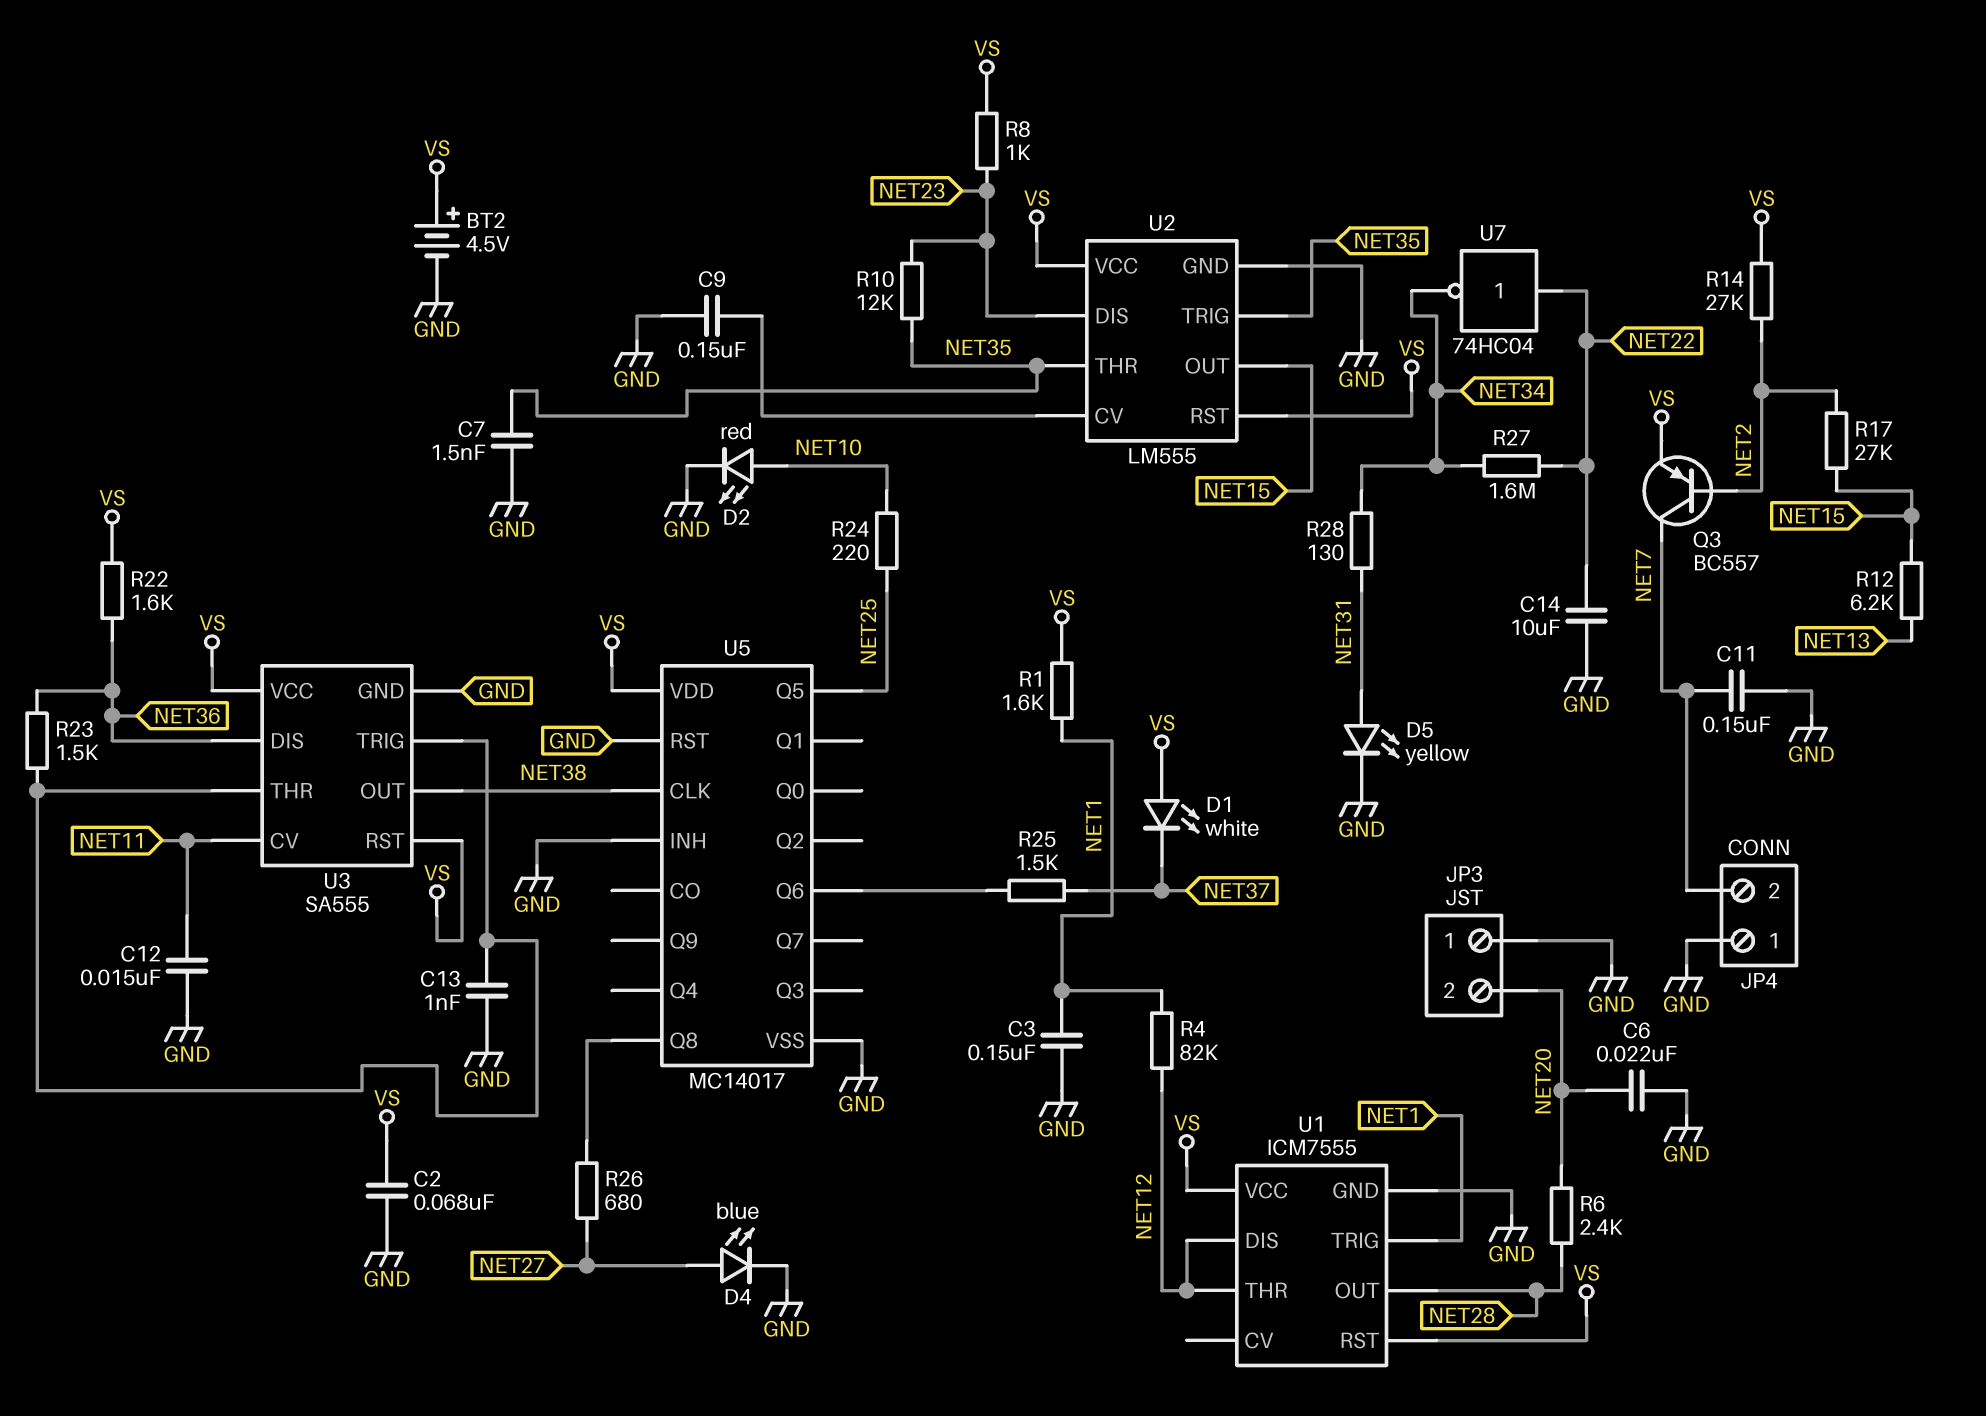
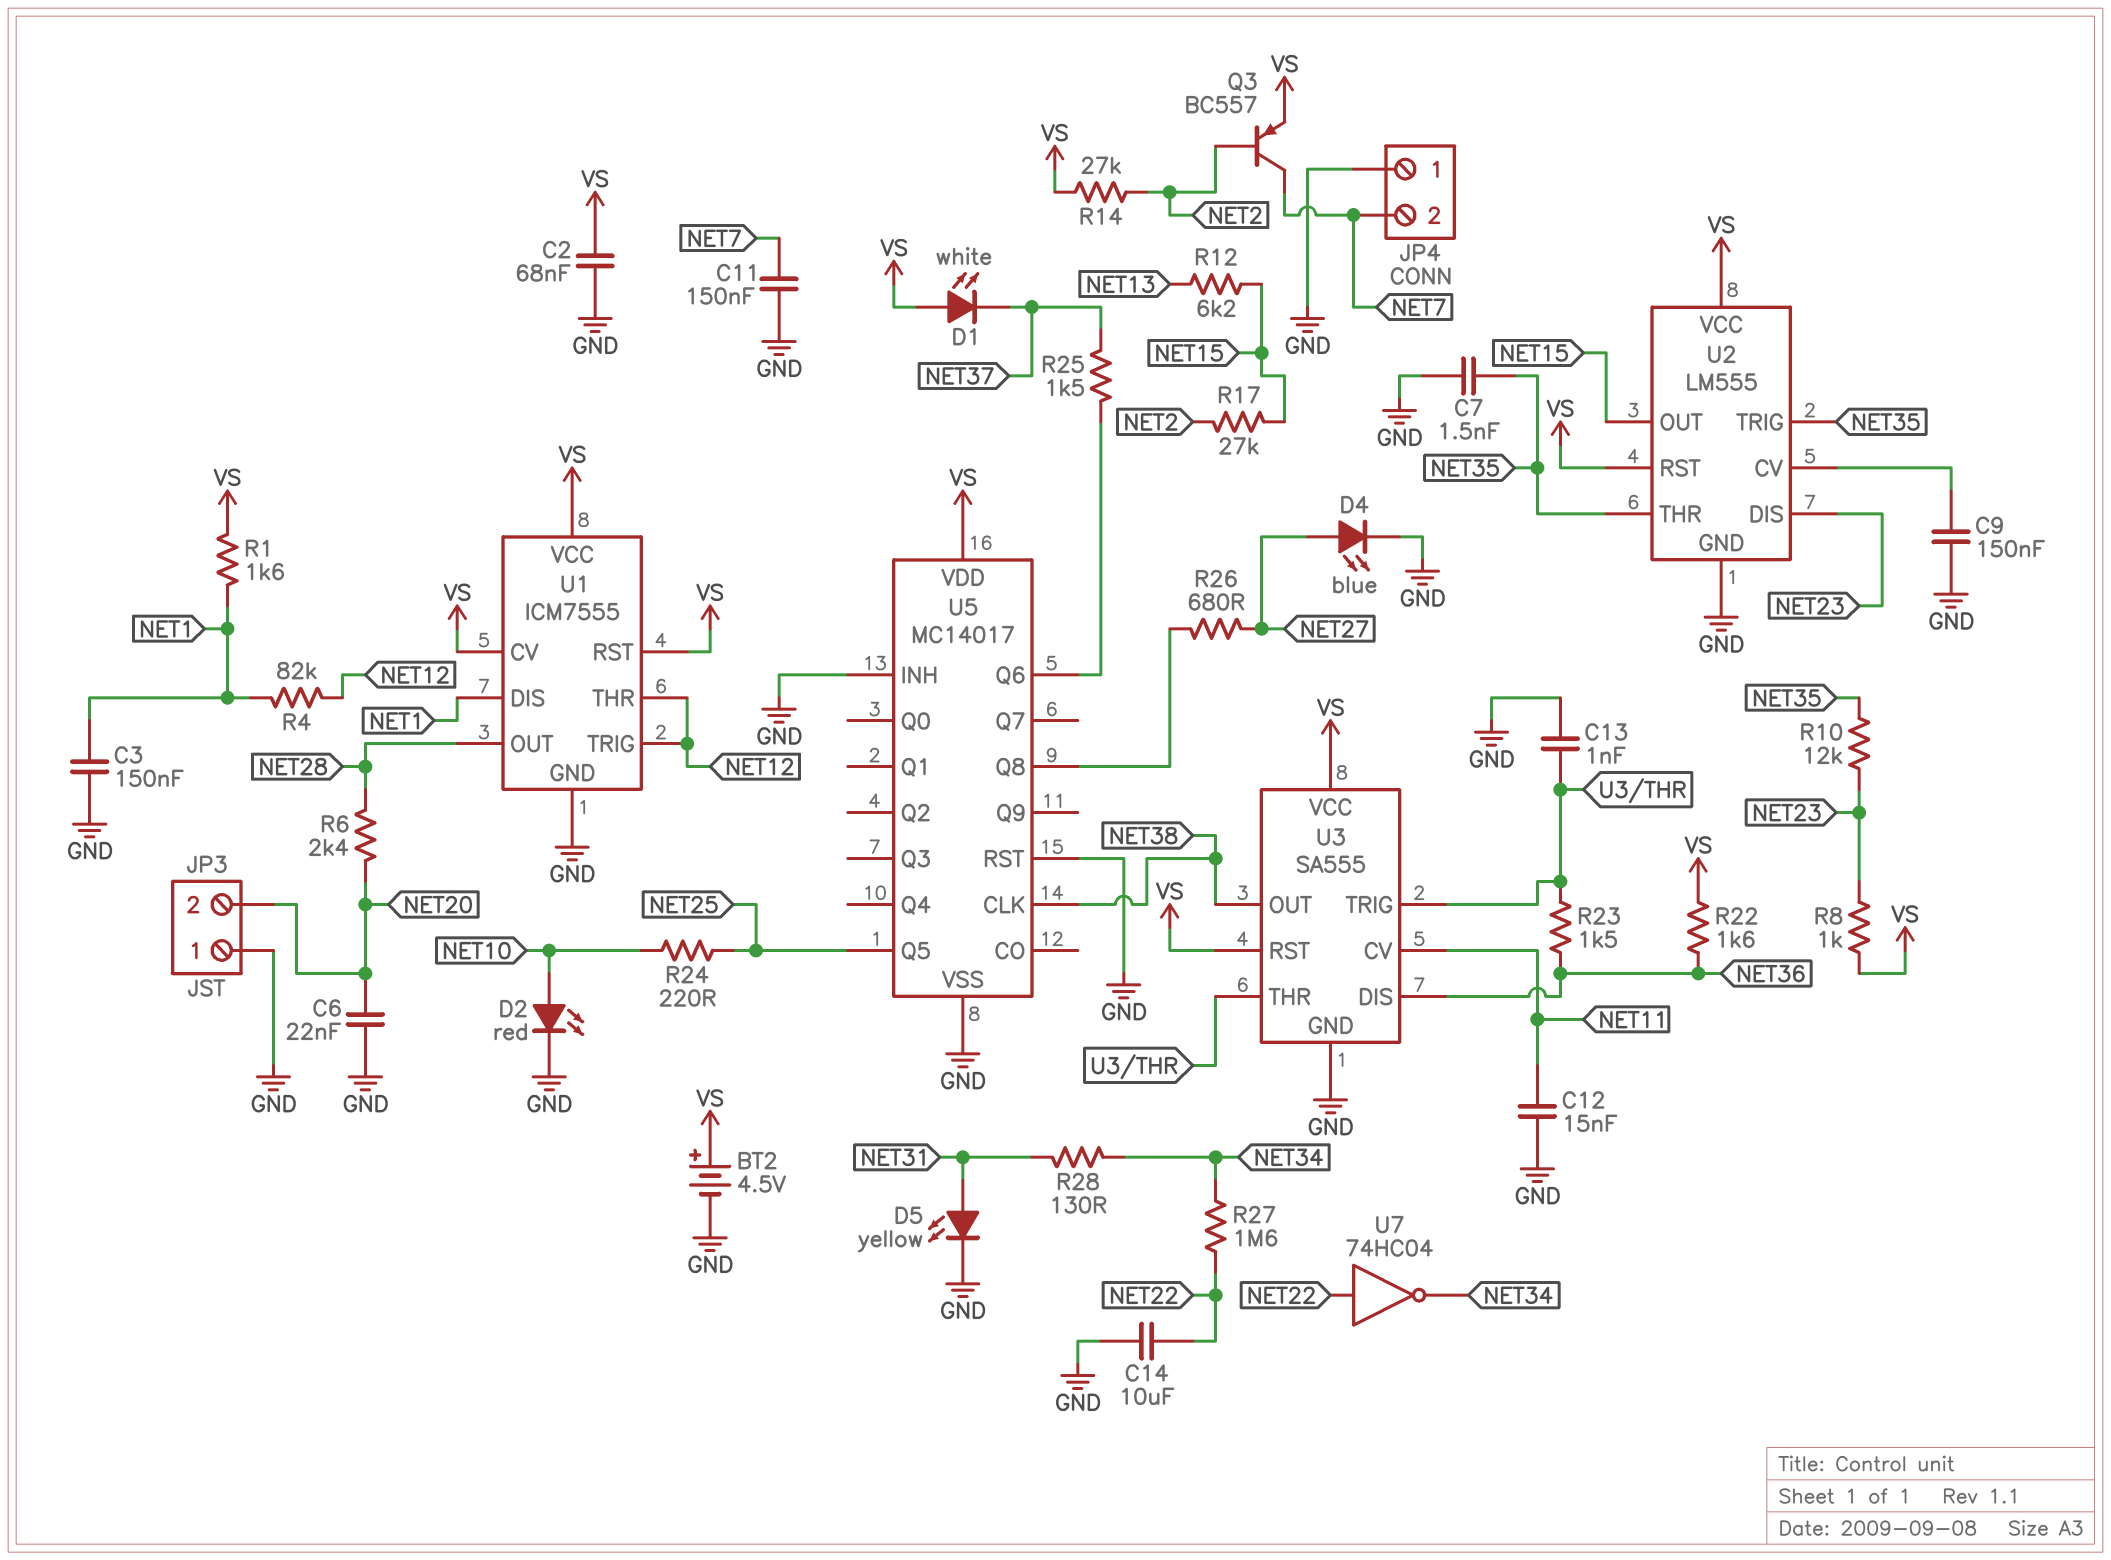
U1 pin CV: none -> VS
U1 pin DIS: NET12 -> NET1
U1 pin TRIG: NET1 -> NET12

